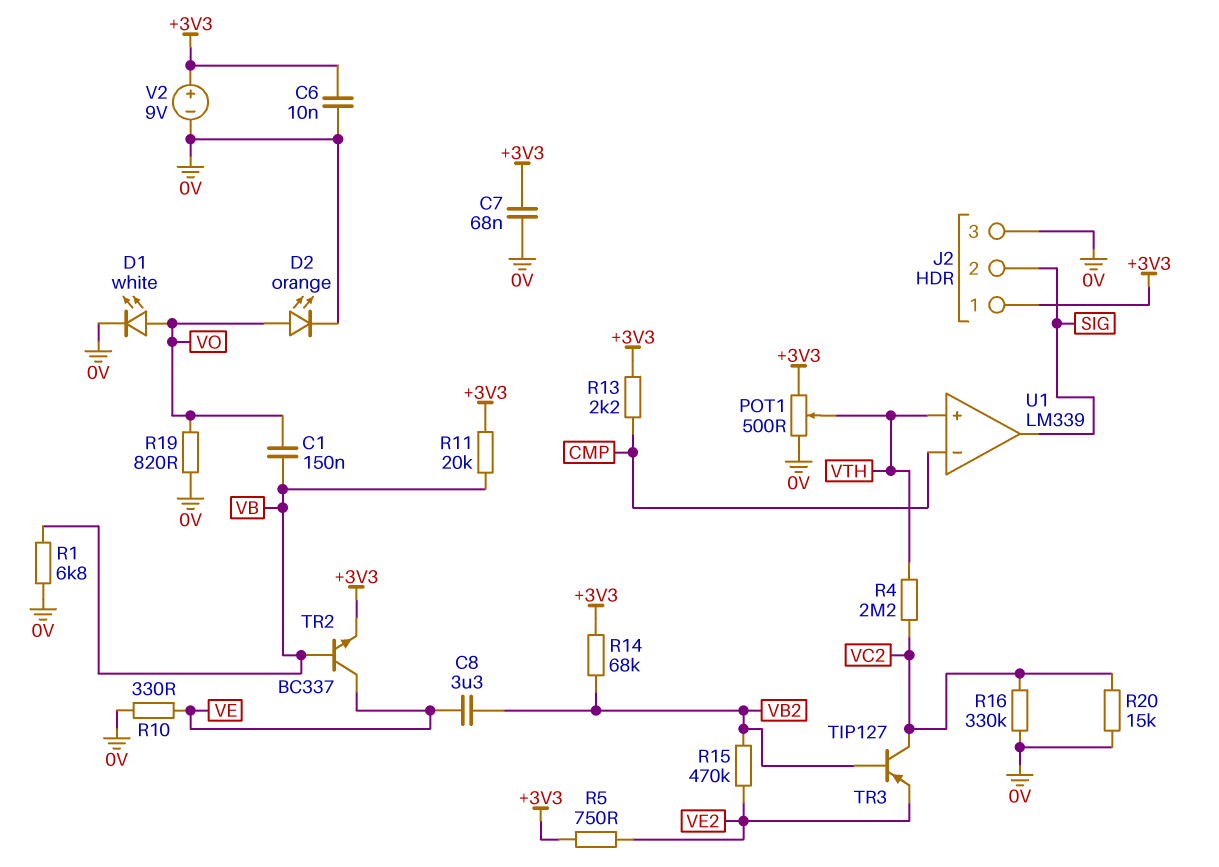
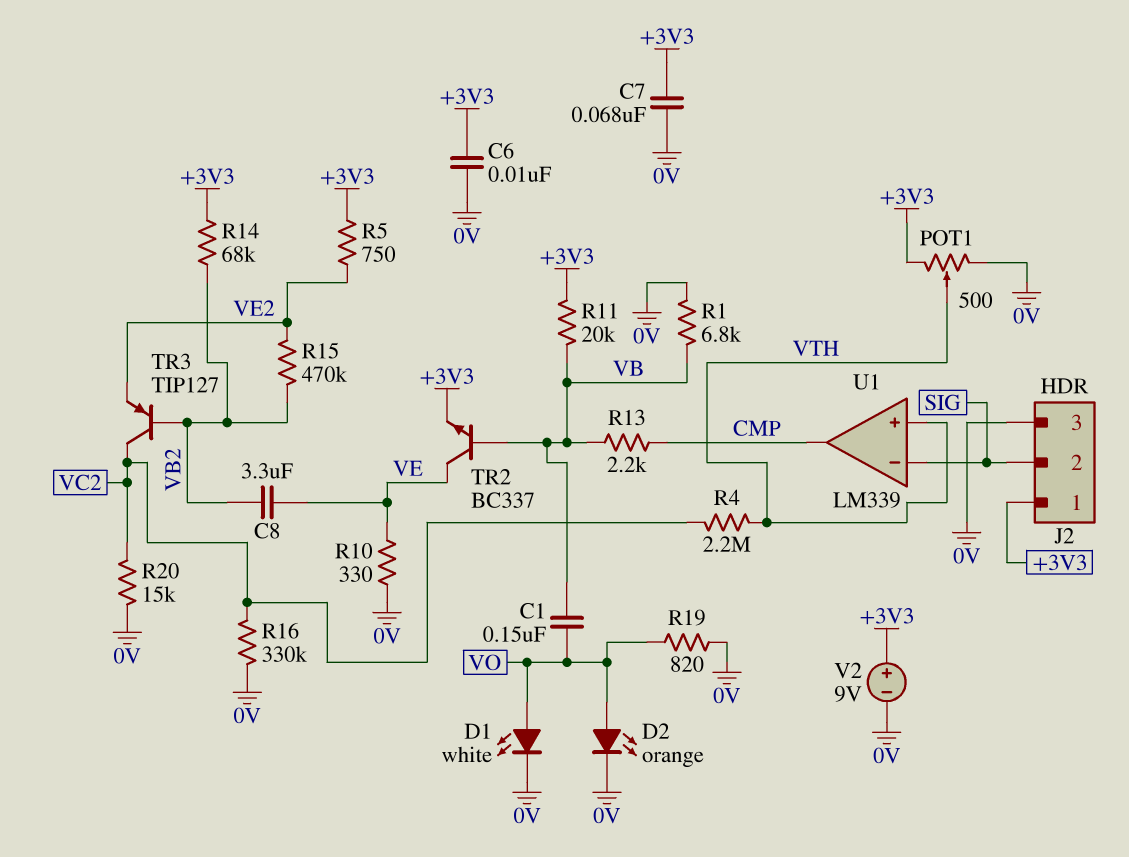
R13: 2.2k (+3V3, CMP) -> 2.2k (CMP, VB)
U1 pin in-: CMP -> SIG
U1 pin out: SIG -> CMP

